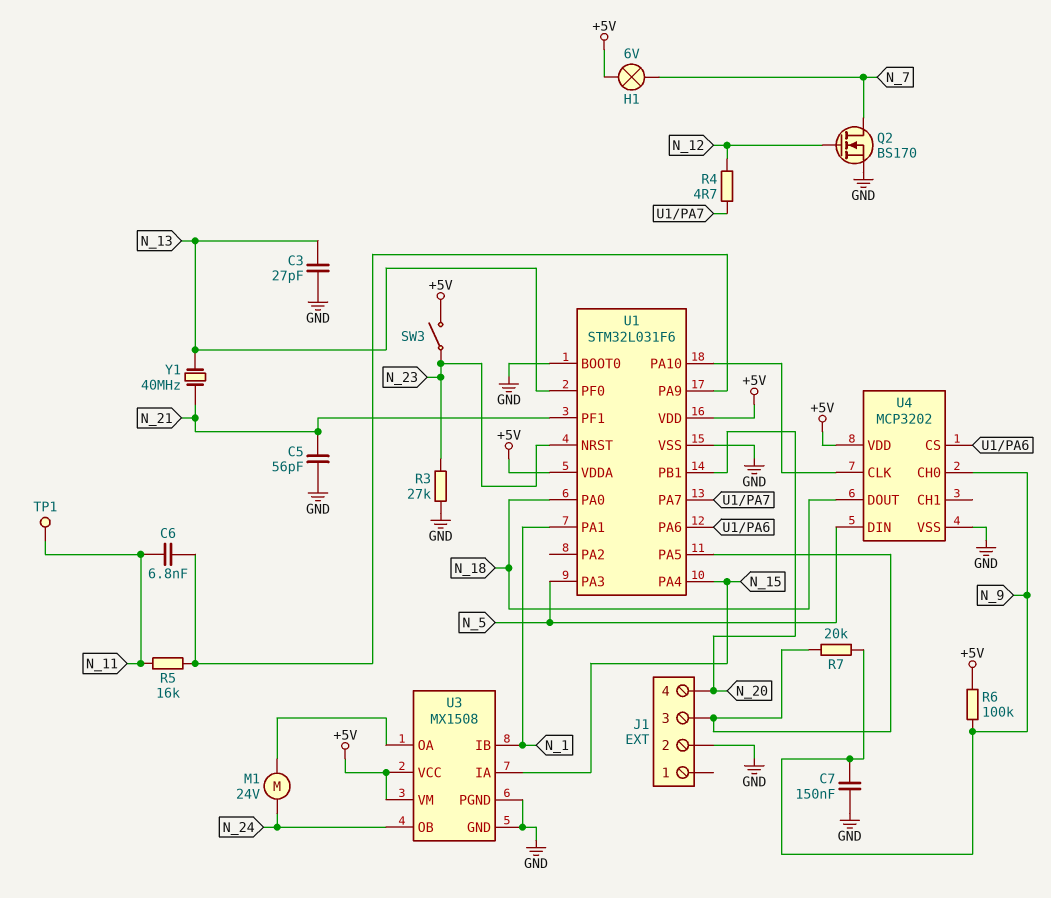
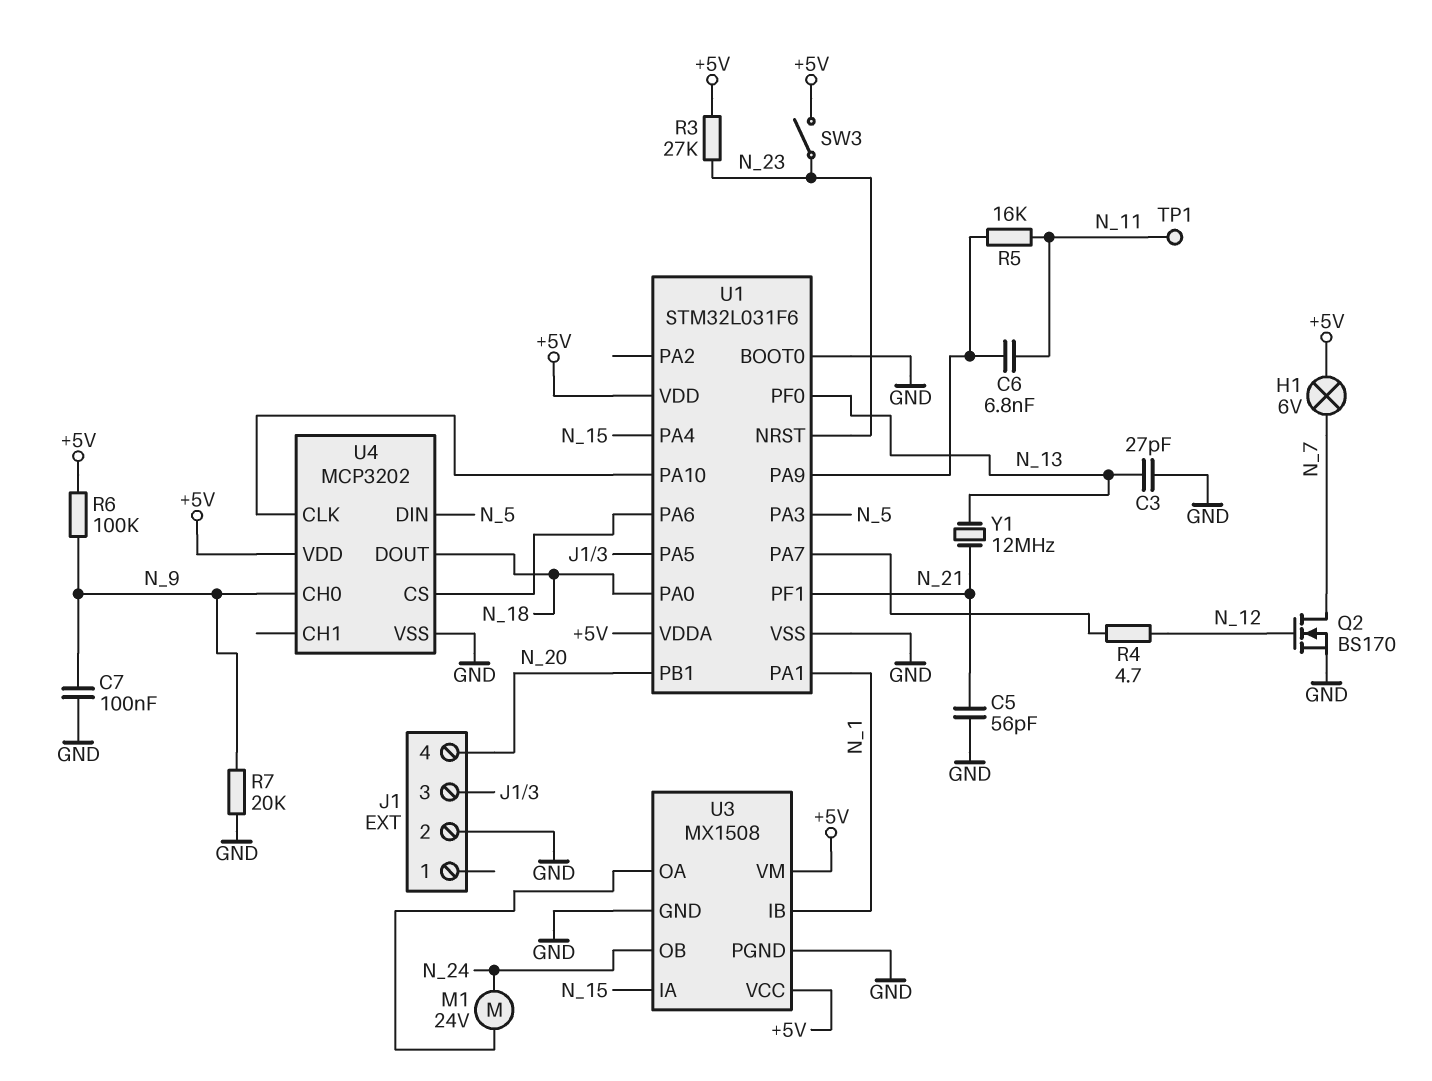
C7: 150nF (GND, N_9) -> 100nF (GND, N_9)
R3: 27k (GND, N_23) -> 27k (+5V, N_23)
R7: 20k (J1/3, N_9) -> 20k (GND, N_9)
Y1: 40MHz (N_13, N_21) -> 12MHz (N_13, N_21)

